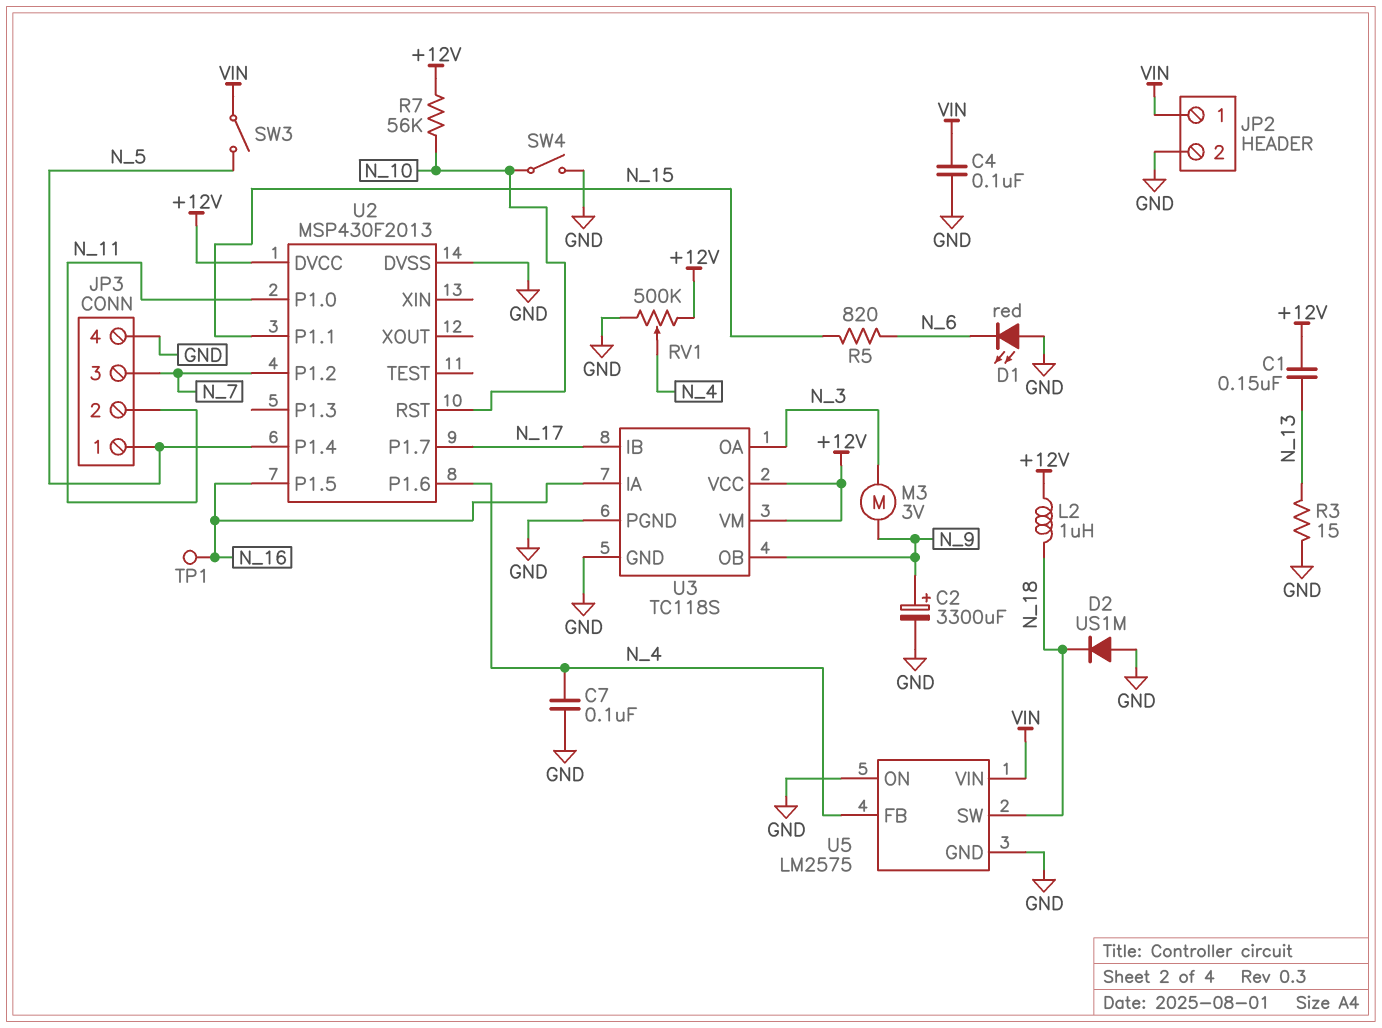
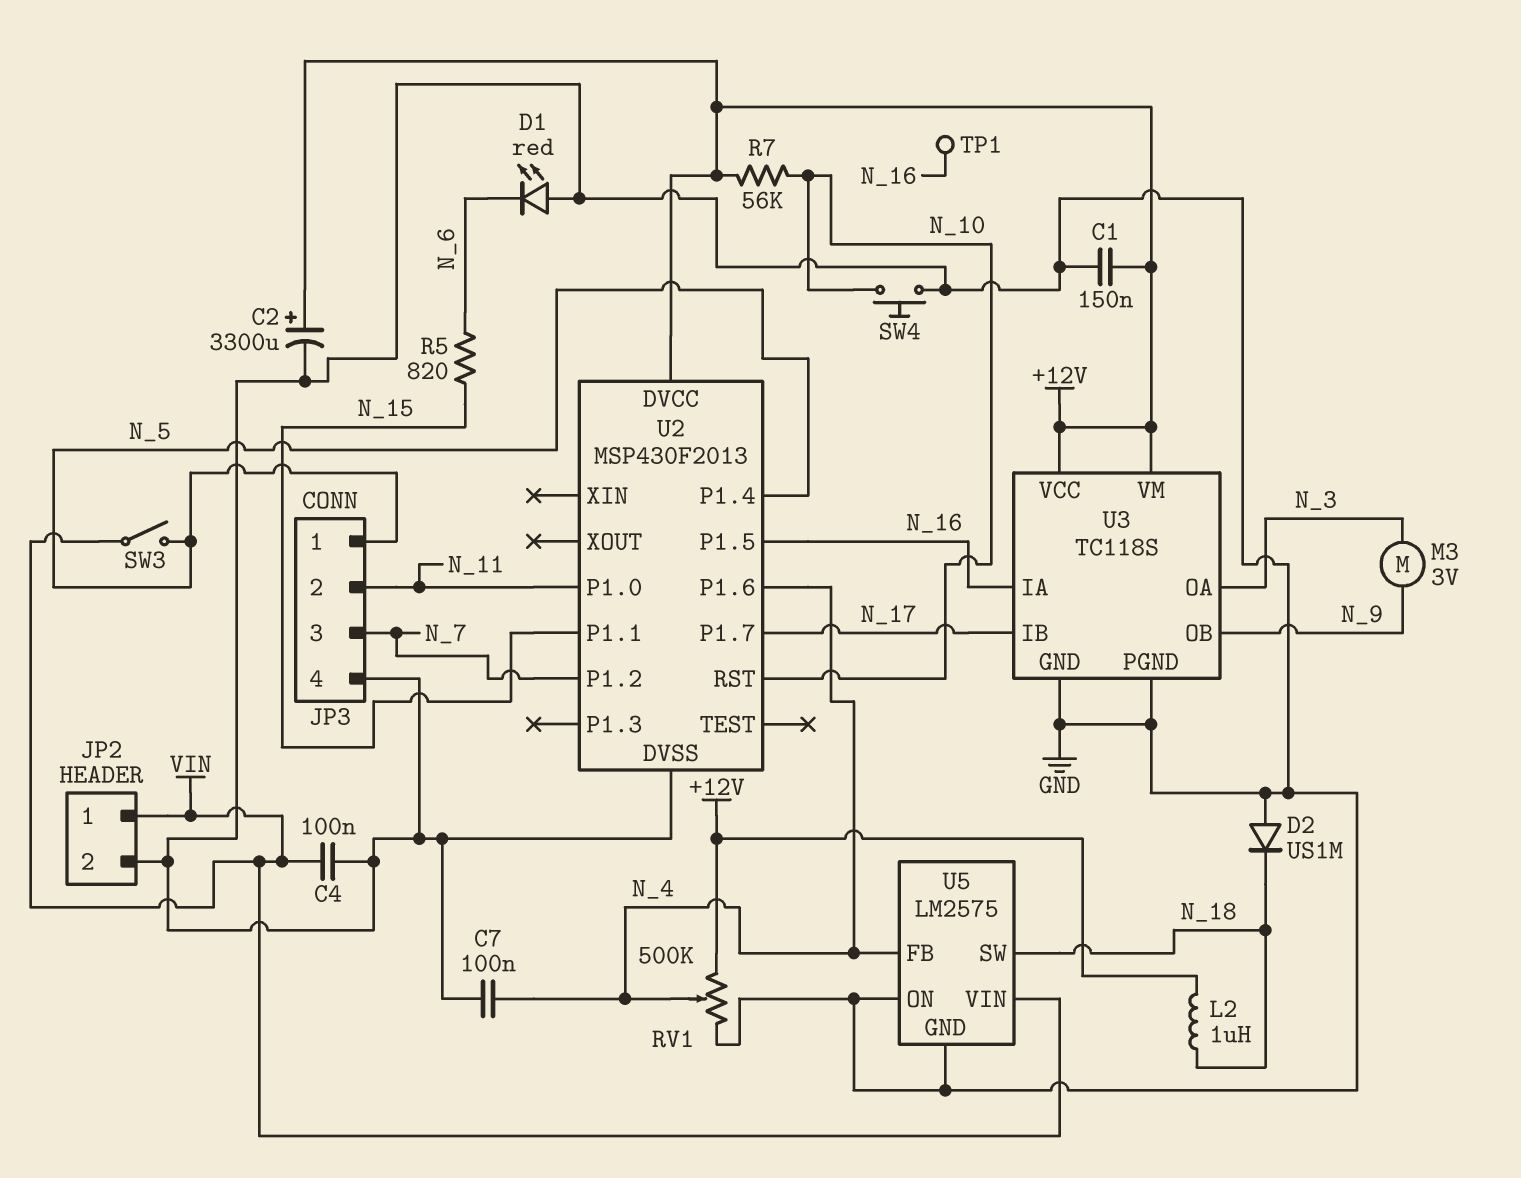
C1: 150nF (+12V, N_13) -> 150nF (+12V, GND)
C2: 3300uF (plus N_9, minus GND) -> 3300uF (plus +12V, minus GND)
R3: 15 (GND, N_13) -> none
SW4: switch (GND, N_10) -> button (GND, N_10)

